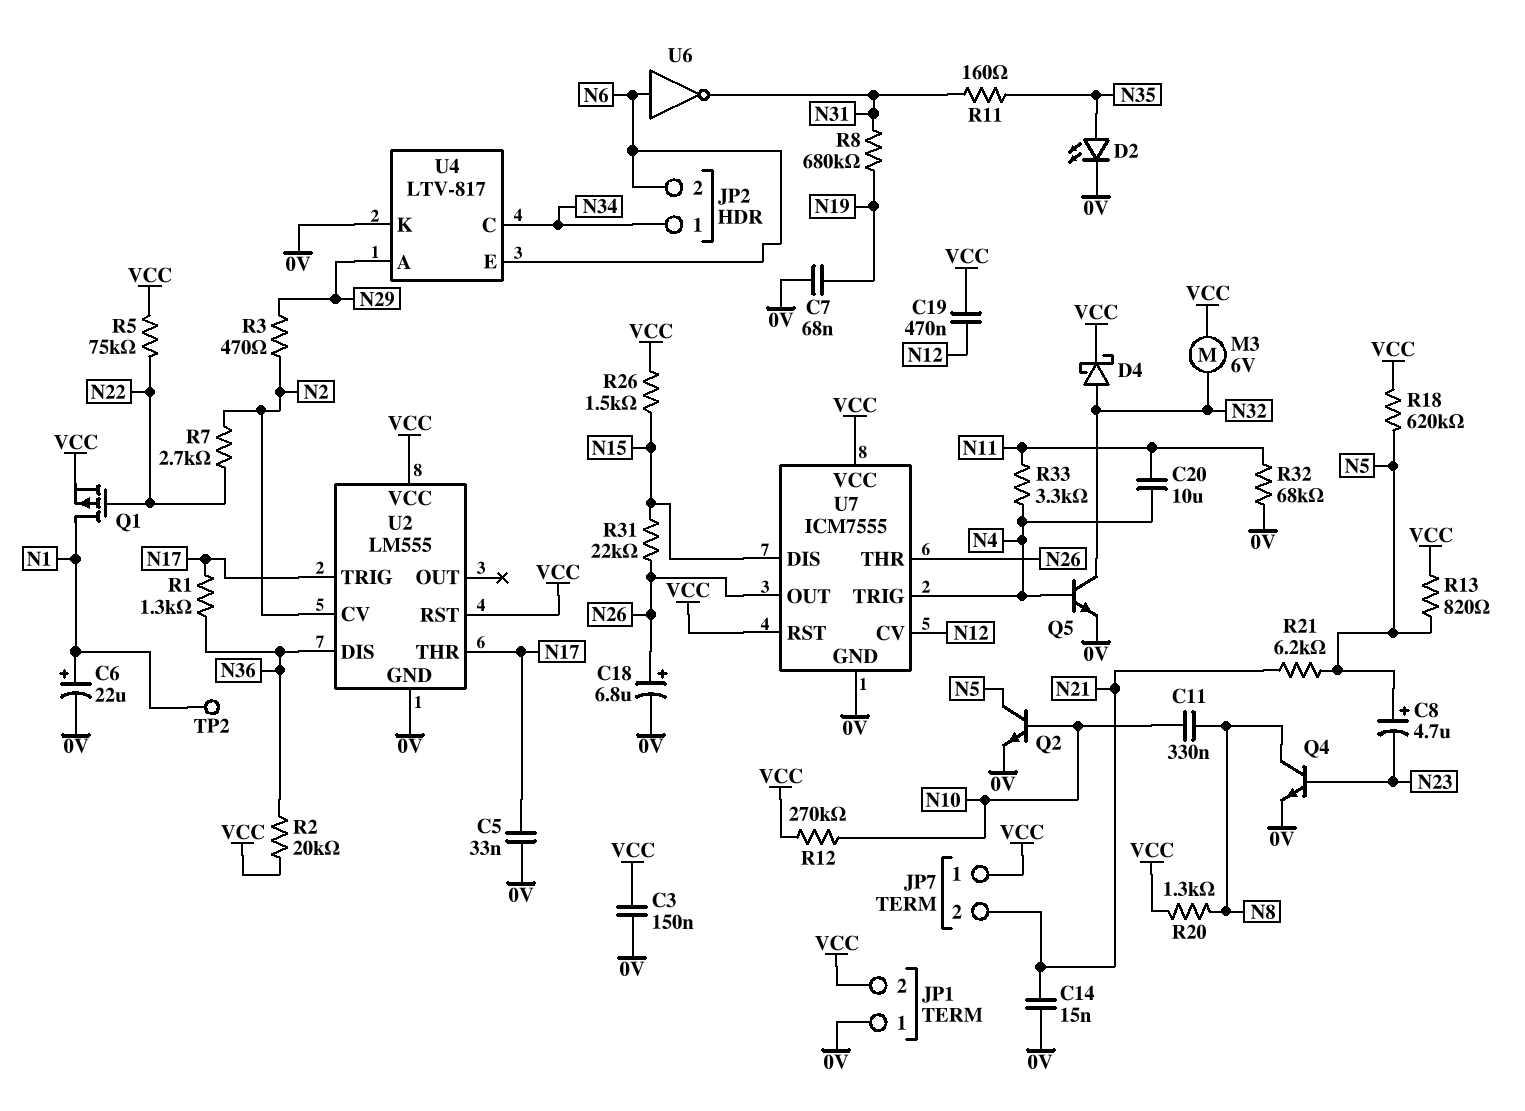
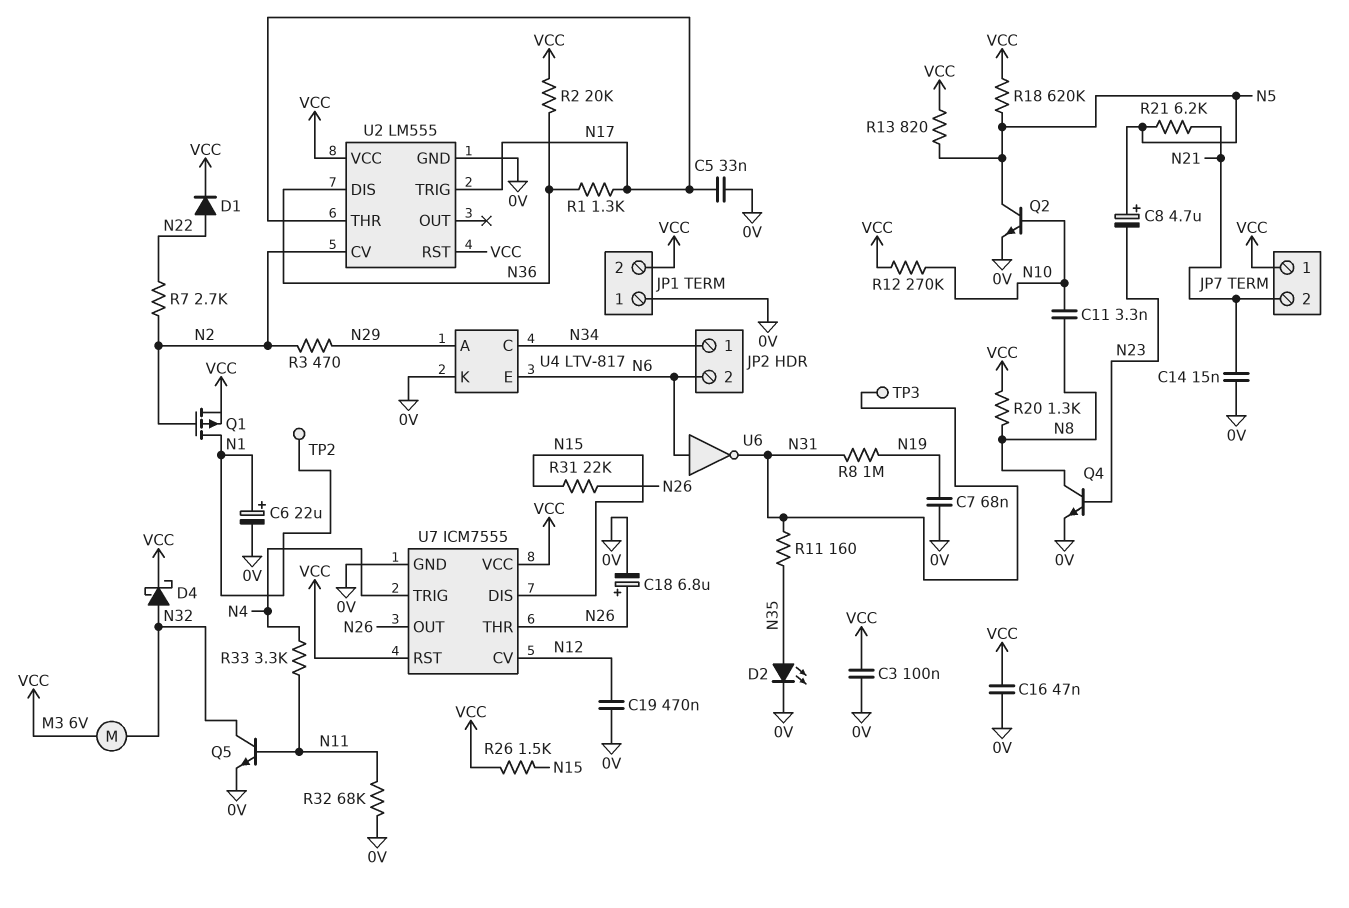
C3: 150nF (0V, VCC) -> 100nF (0V, VCC)
C11: 330nF (N8, N10) -> 3.3nF (N8, N10)
C16: none -> 47nF (0V, VCC)
C19: 470nF (N12, VCC) -> 470nF (0V, N12)
C20: 10uF (N4, N11) -> none
D1: none -> diode (A N22, K VCC)
Q1: PMOS (G N22, D N1, S VCC) -> PMOS (G N2, D N1, S VCC)
Q5: NPN (B N4, C N32, E 0V) -> NPN (B N11, C N32, E 0V)
R5: 75k (N22, VCC) -> none
R8: 680k (N19, N31) -> 1M (N19, N31)
TP3: none -> test point (N31)

